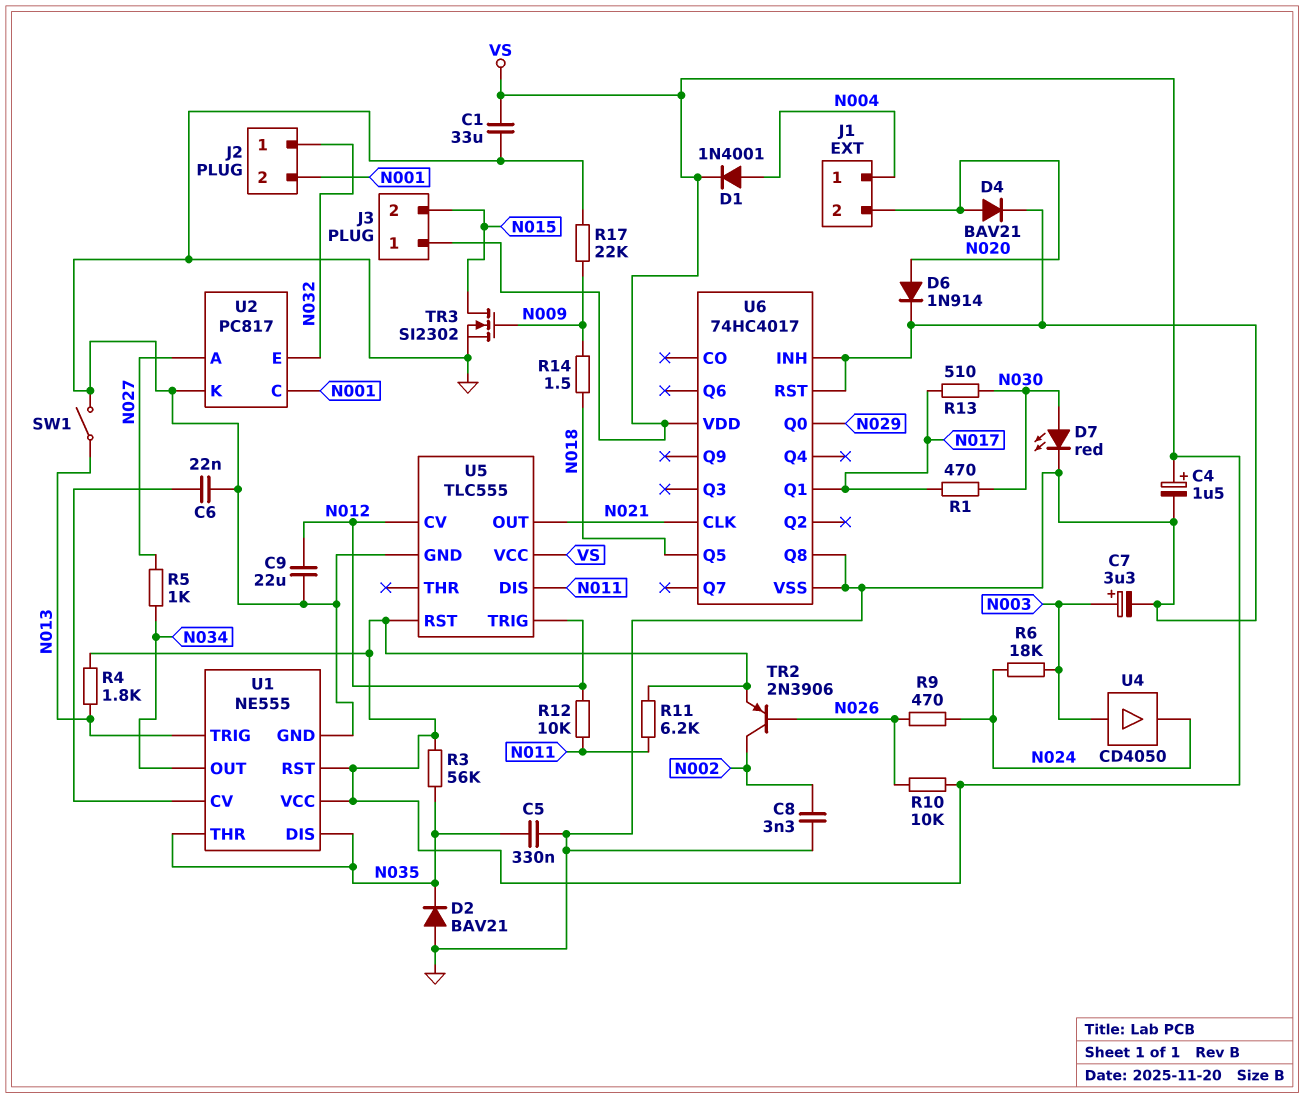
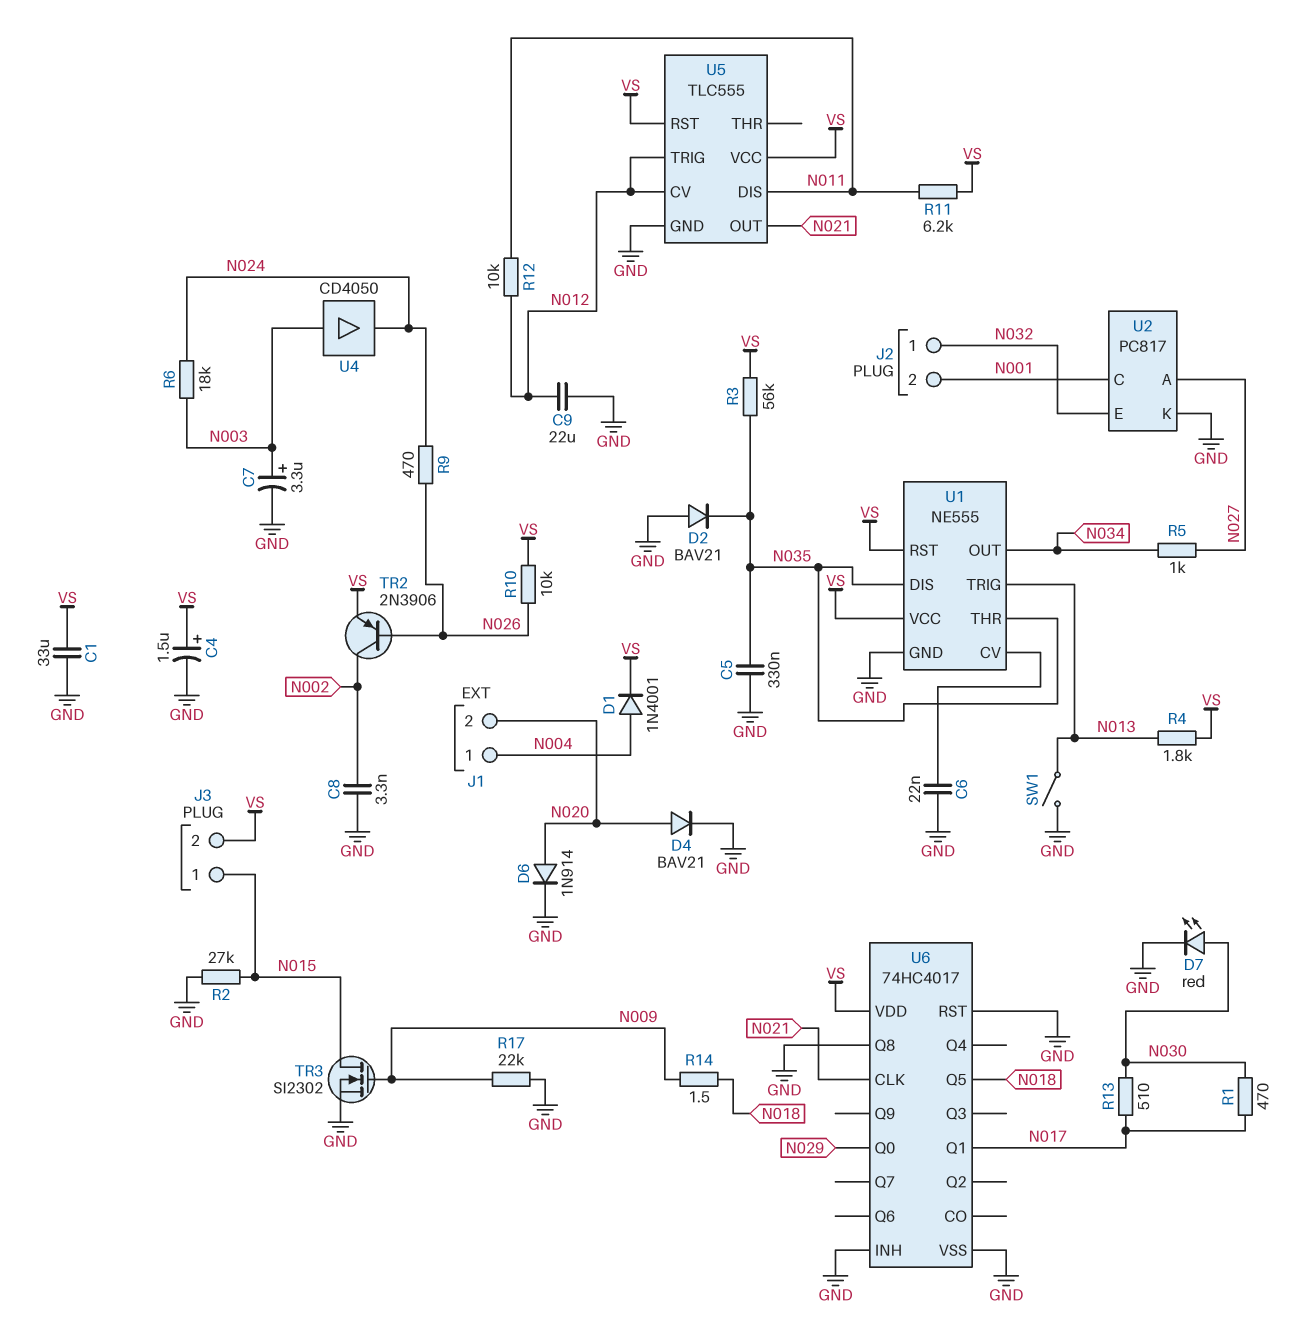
J3 pin 1: VS -> N015
J3 pin 2: N015 -> VS
R2: none -> 27k (GND, N015)

